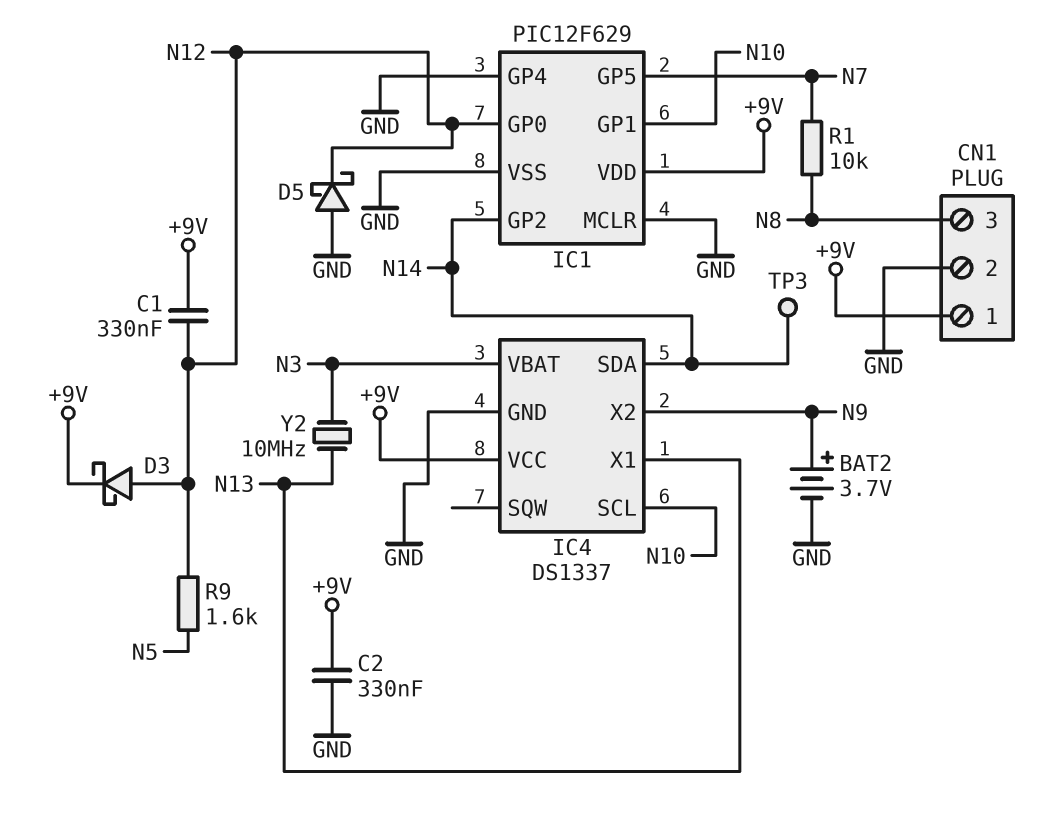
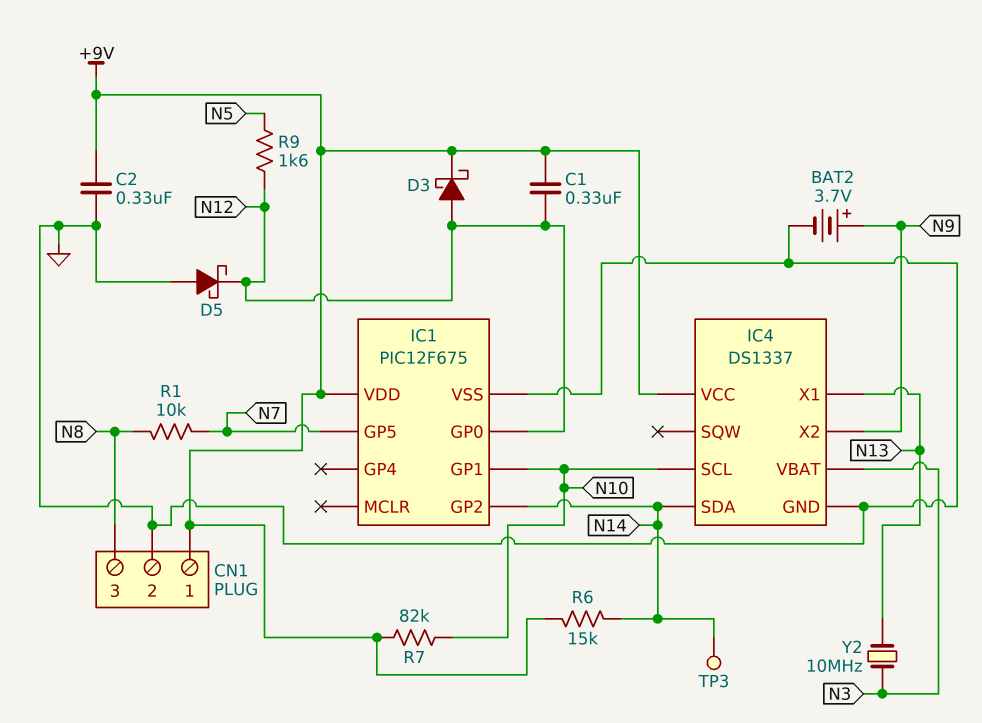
IC1: PIC12F629 -> PIC12F675
IC1 pin GP4: GND -> none
IC1 pin MCLR: GND -> none
R6: none -> 15k (+9V, N14)
R7: none -> 82k (+9V, N10)

